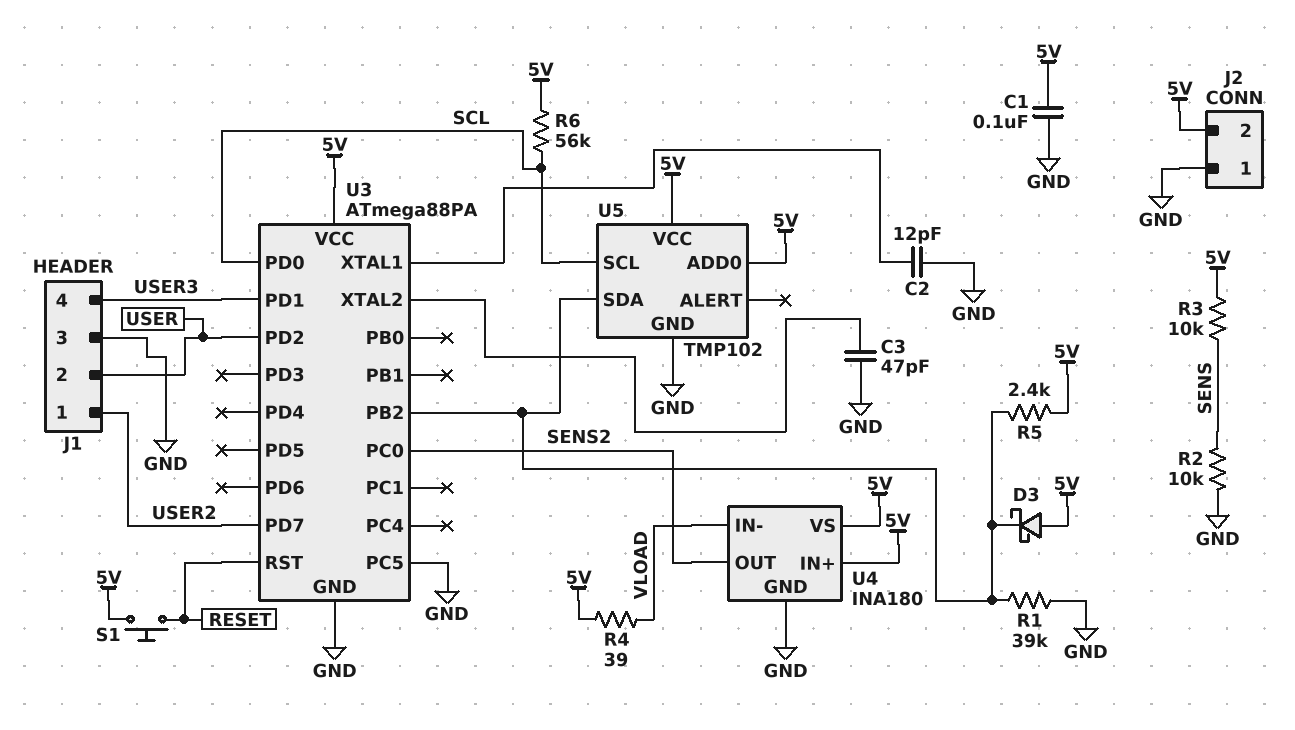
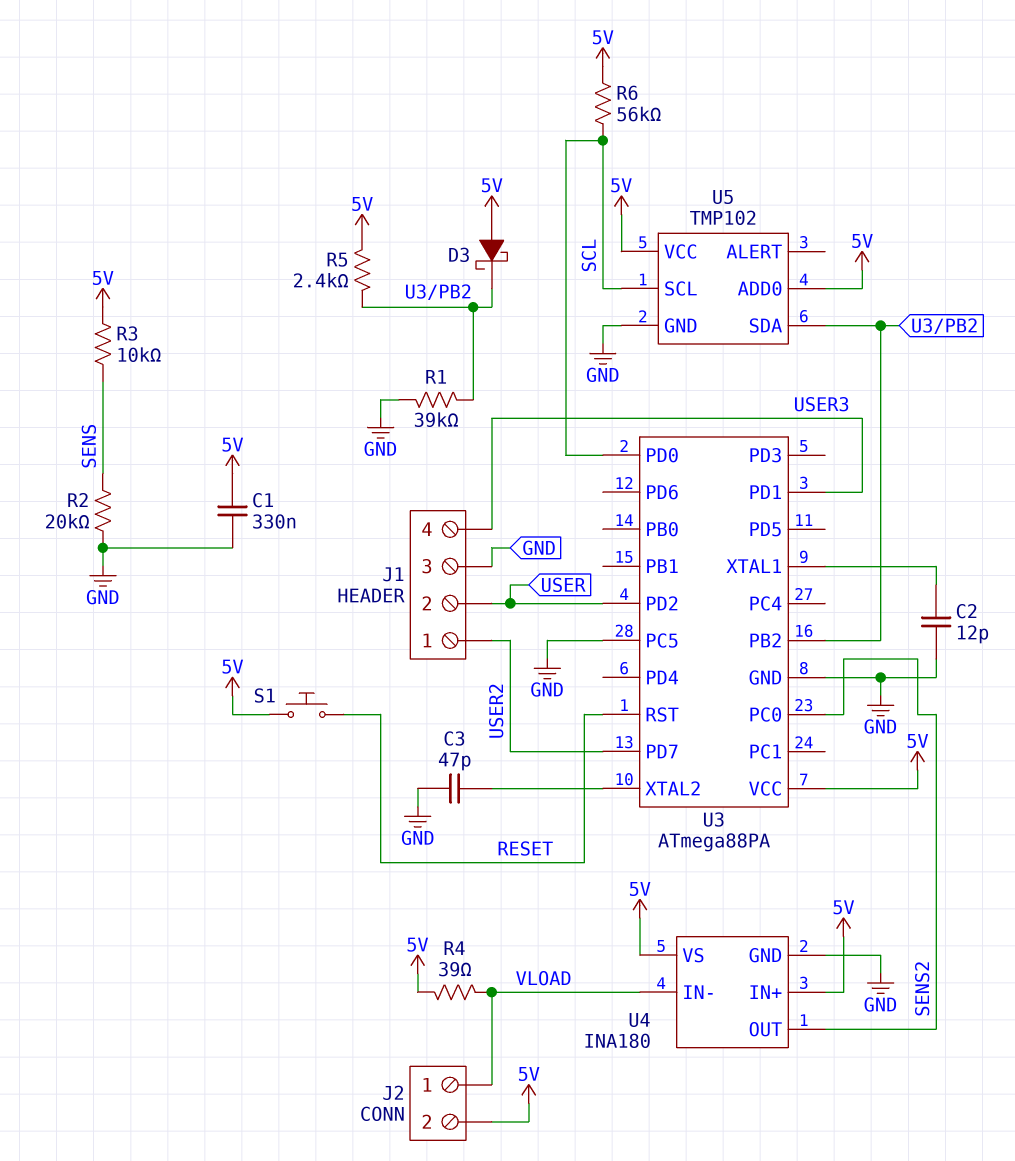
C1: 100nF (5V, GND) -> 330nF (5V, GND)
J2 pin 1: GND -> VLOAD
R2: 10k (GND, SENS) -> 20k (GND, SENS)

